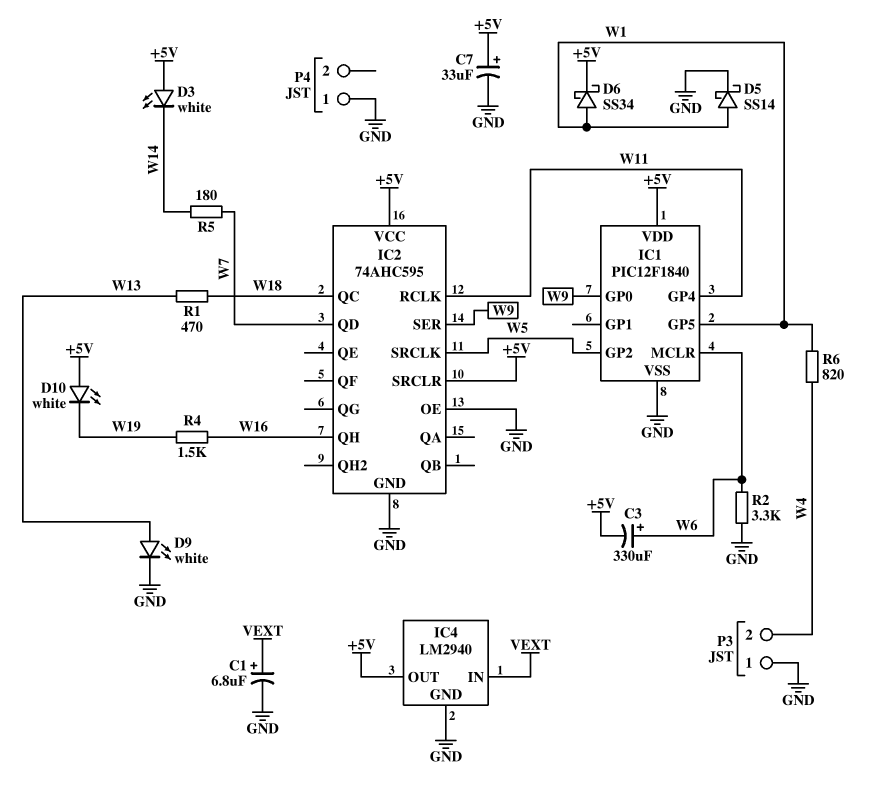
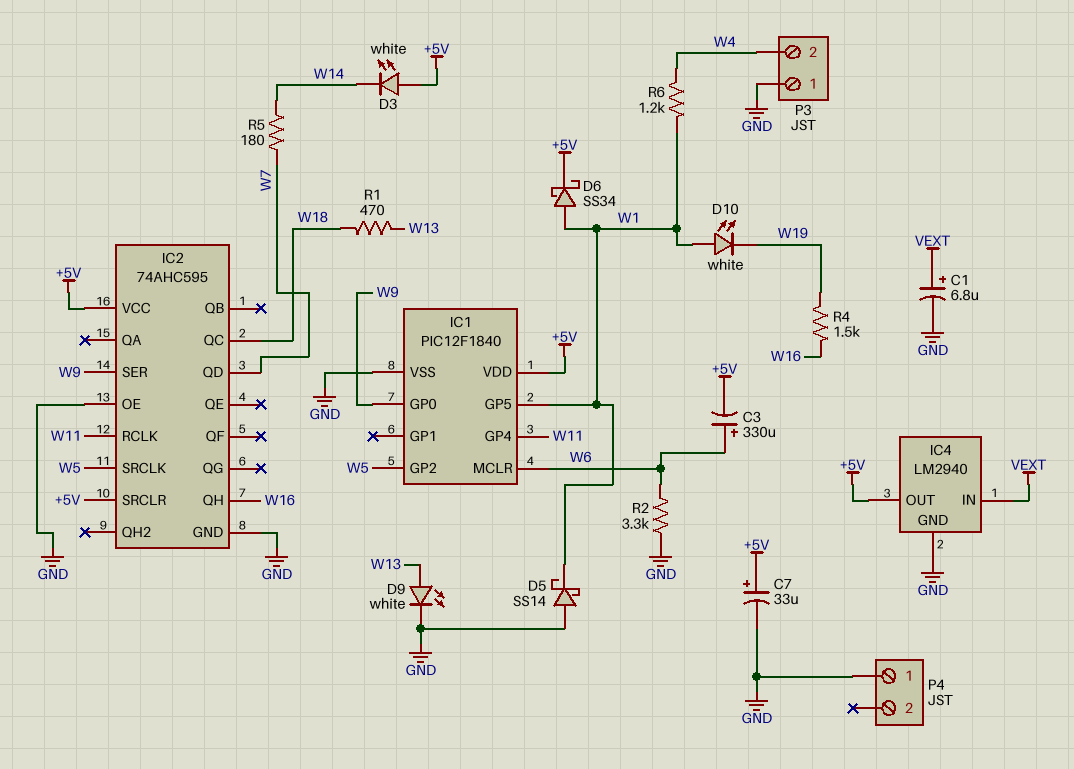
D5: schottky SS14 (A W1, K GND) -> schottky SS14 (A GND, K W1)
D10: LED white (A +5V, K W19) -> LED white (A W1, K W19)
R6: 820 (W1, W4) -> 1.2k (W1, W4)

